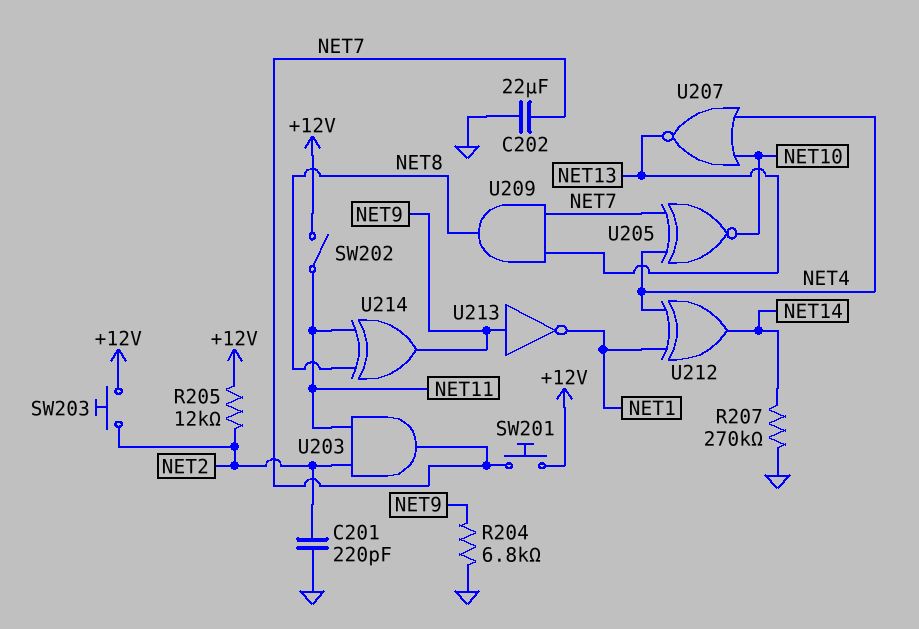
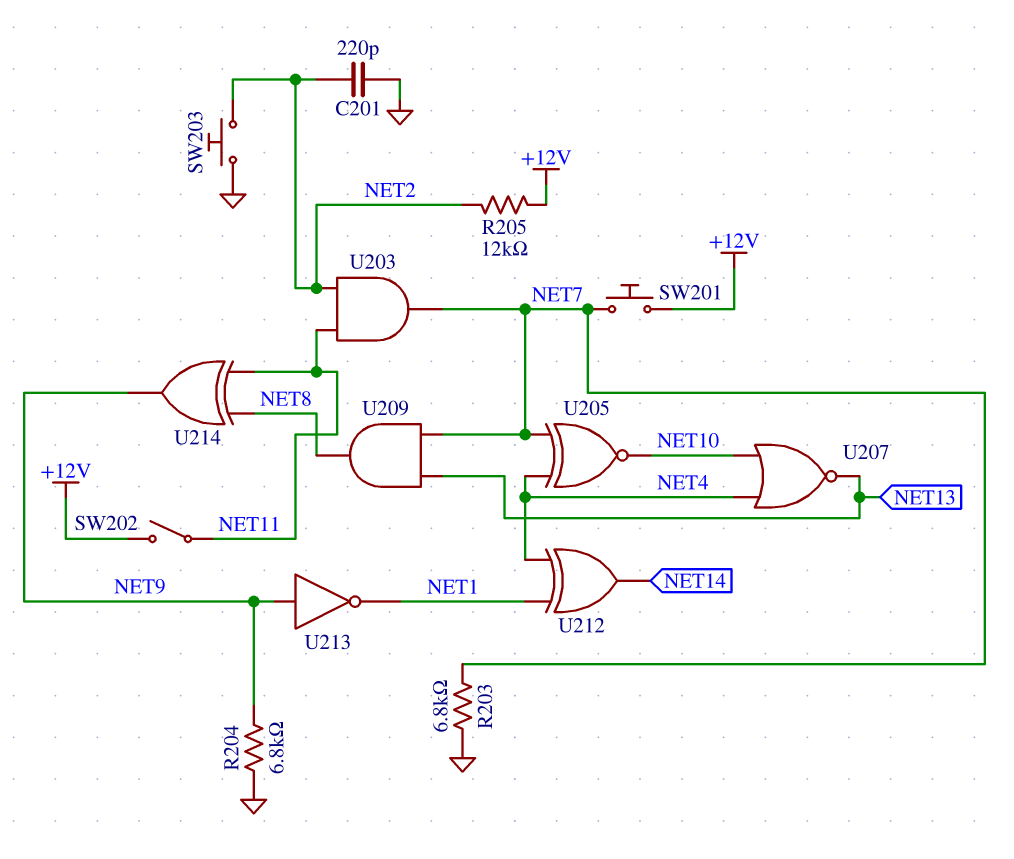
C202: 22uF (GND, NET7) -> none
R203: none -> 6.8k (GND, NET7)
R207: 270k (GND, NET14) -> none
SW203: button (+12V, NET2) -> button (GND, NET2)

